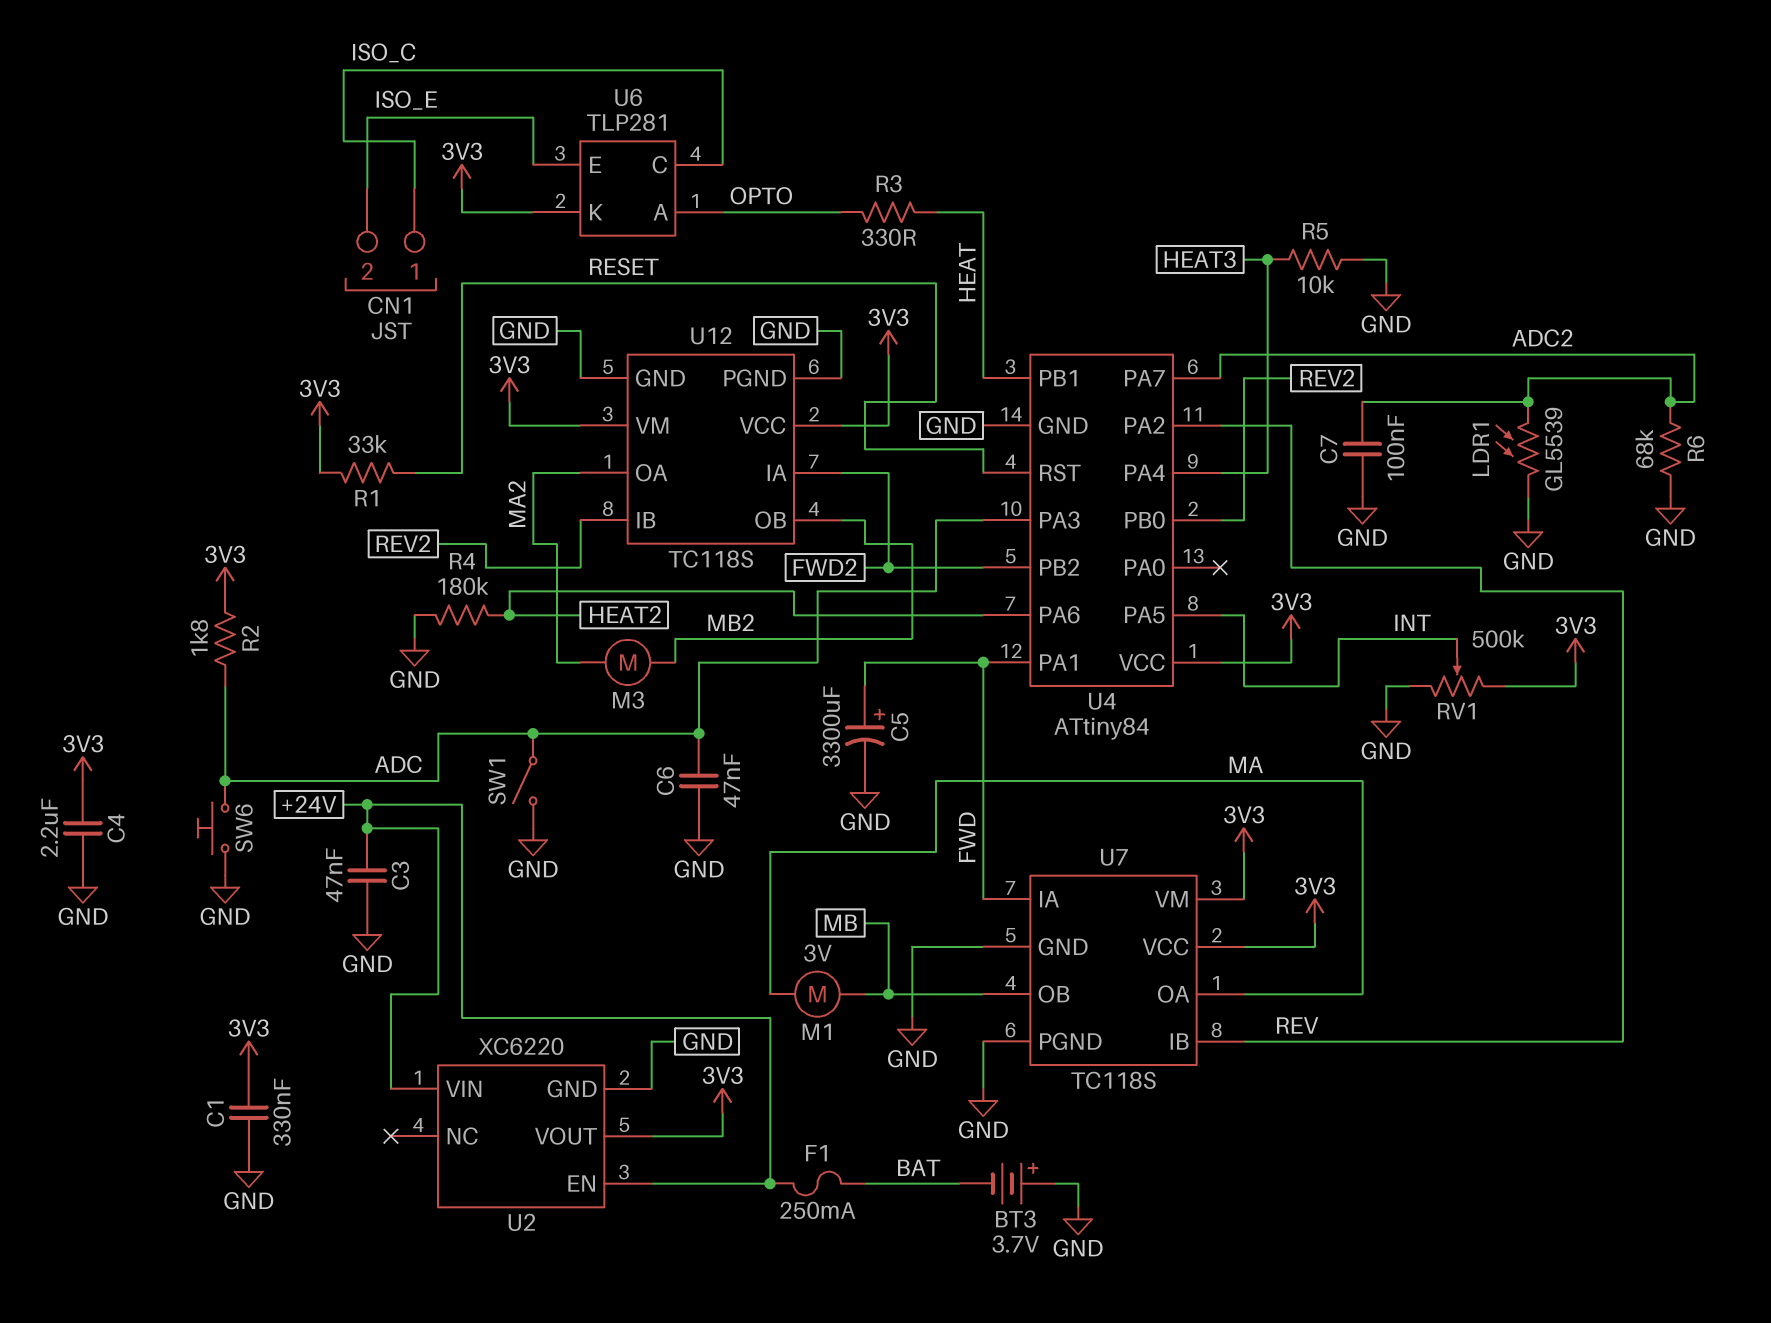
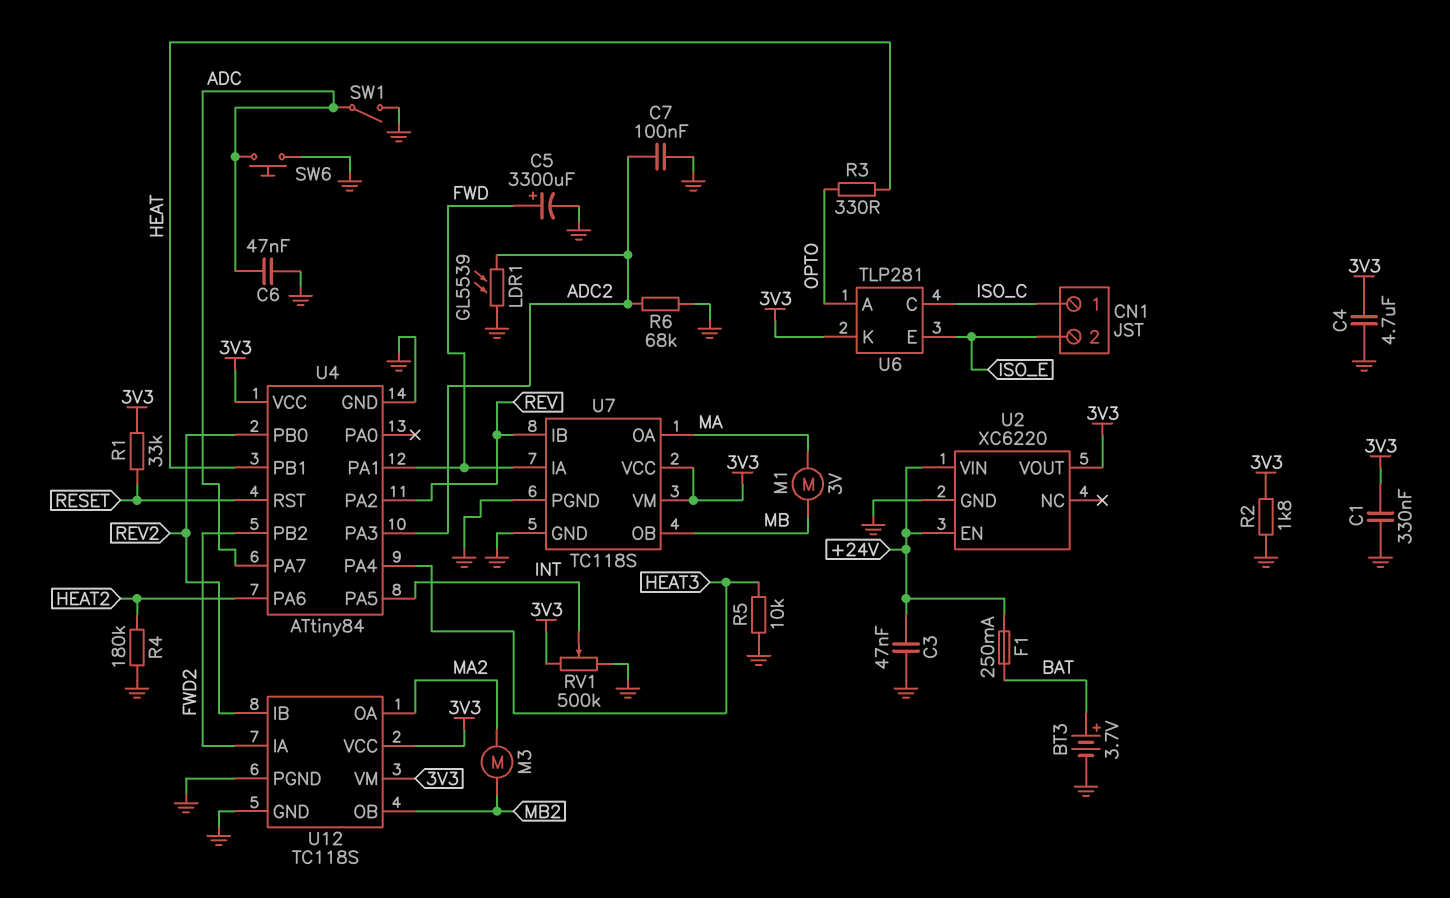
BT3: 3.7V (plus GND, minus BAT) -> 3.7V (plus BAT, minus GND)
C4: 2.2uF (3V3, GND) -> 4.7uF (3V3, GND)
R2: 1.8k (3V3, ADC) -> 1.8k (3V3, GND)
U4 pin PA3: ADC -> ADC2
U4 pin PA7: ADC2 -> ADC

